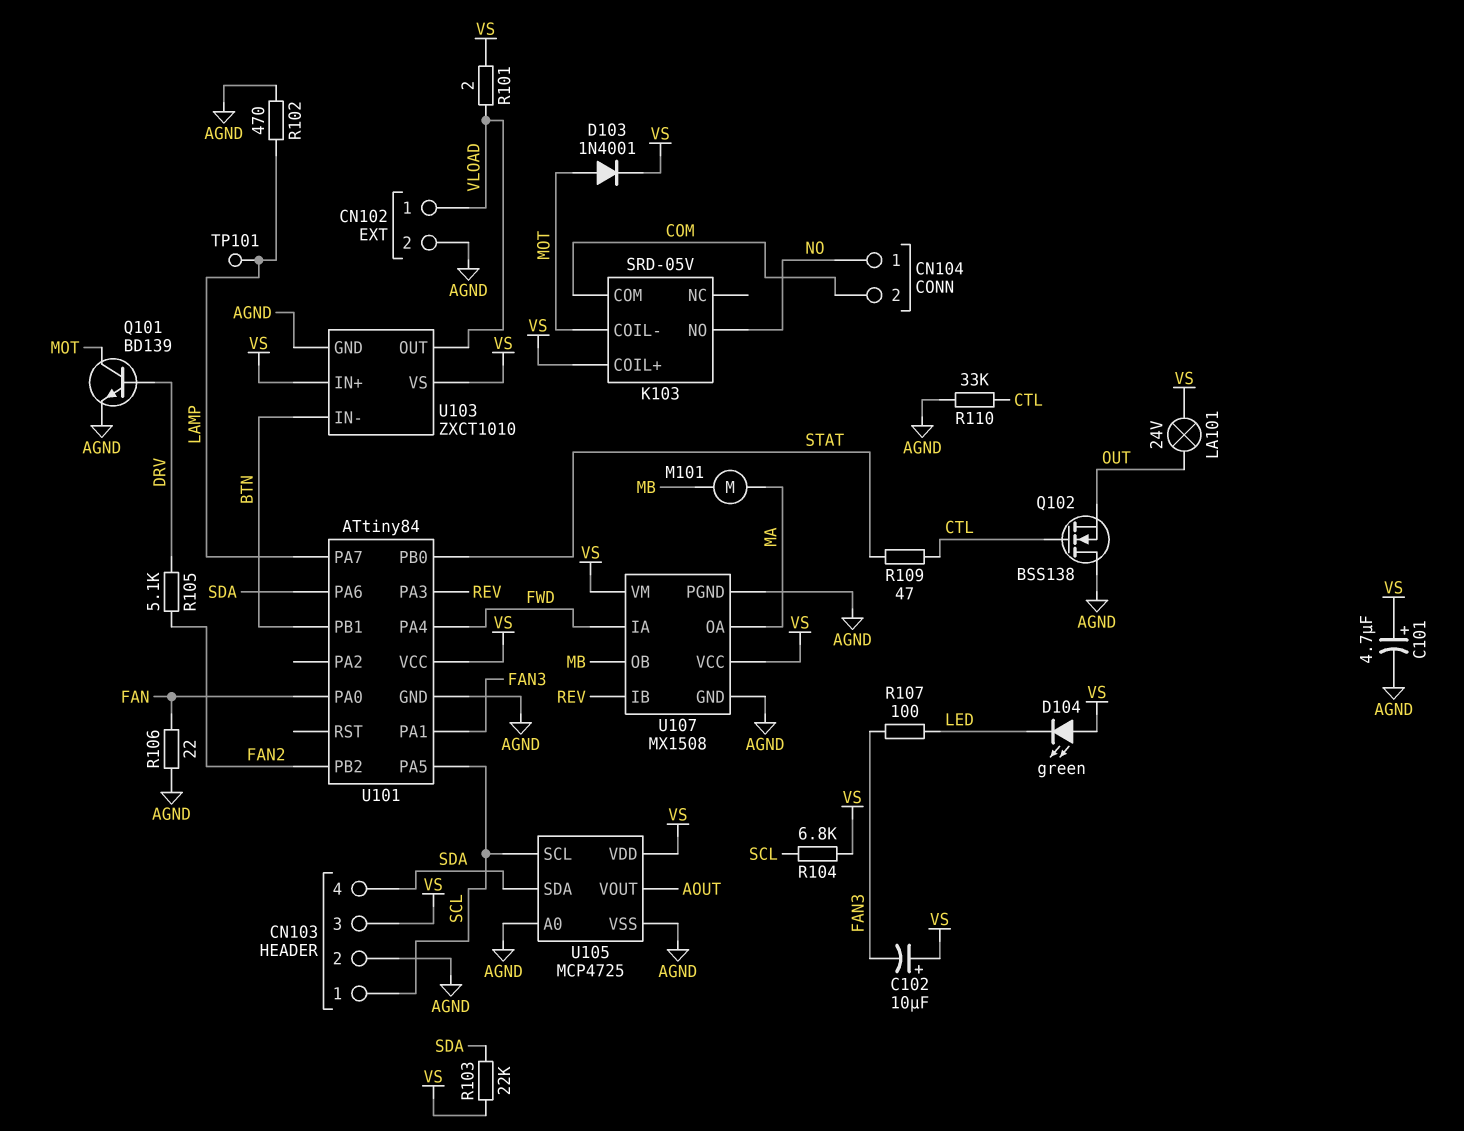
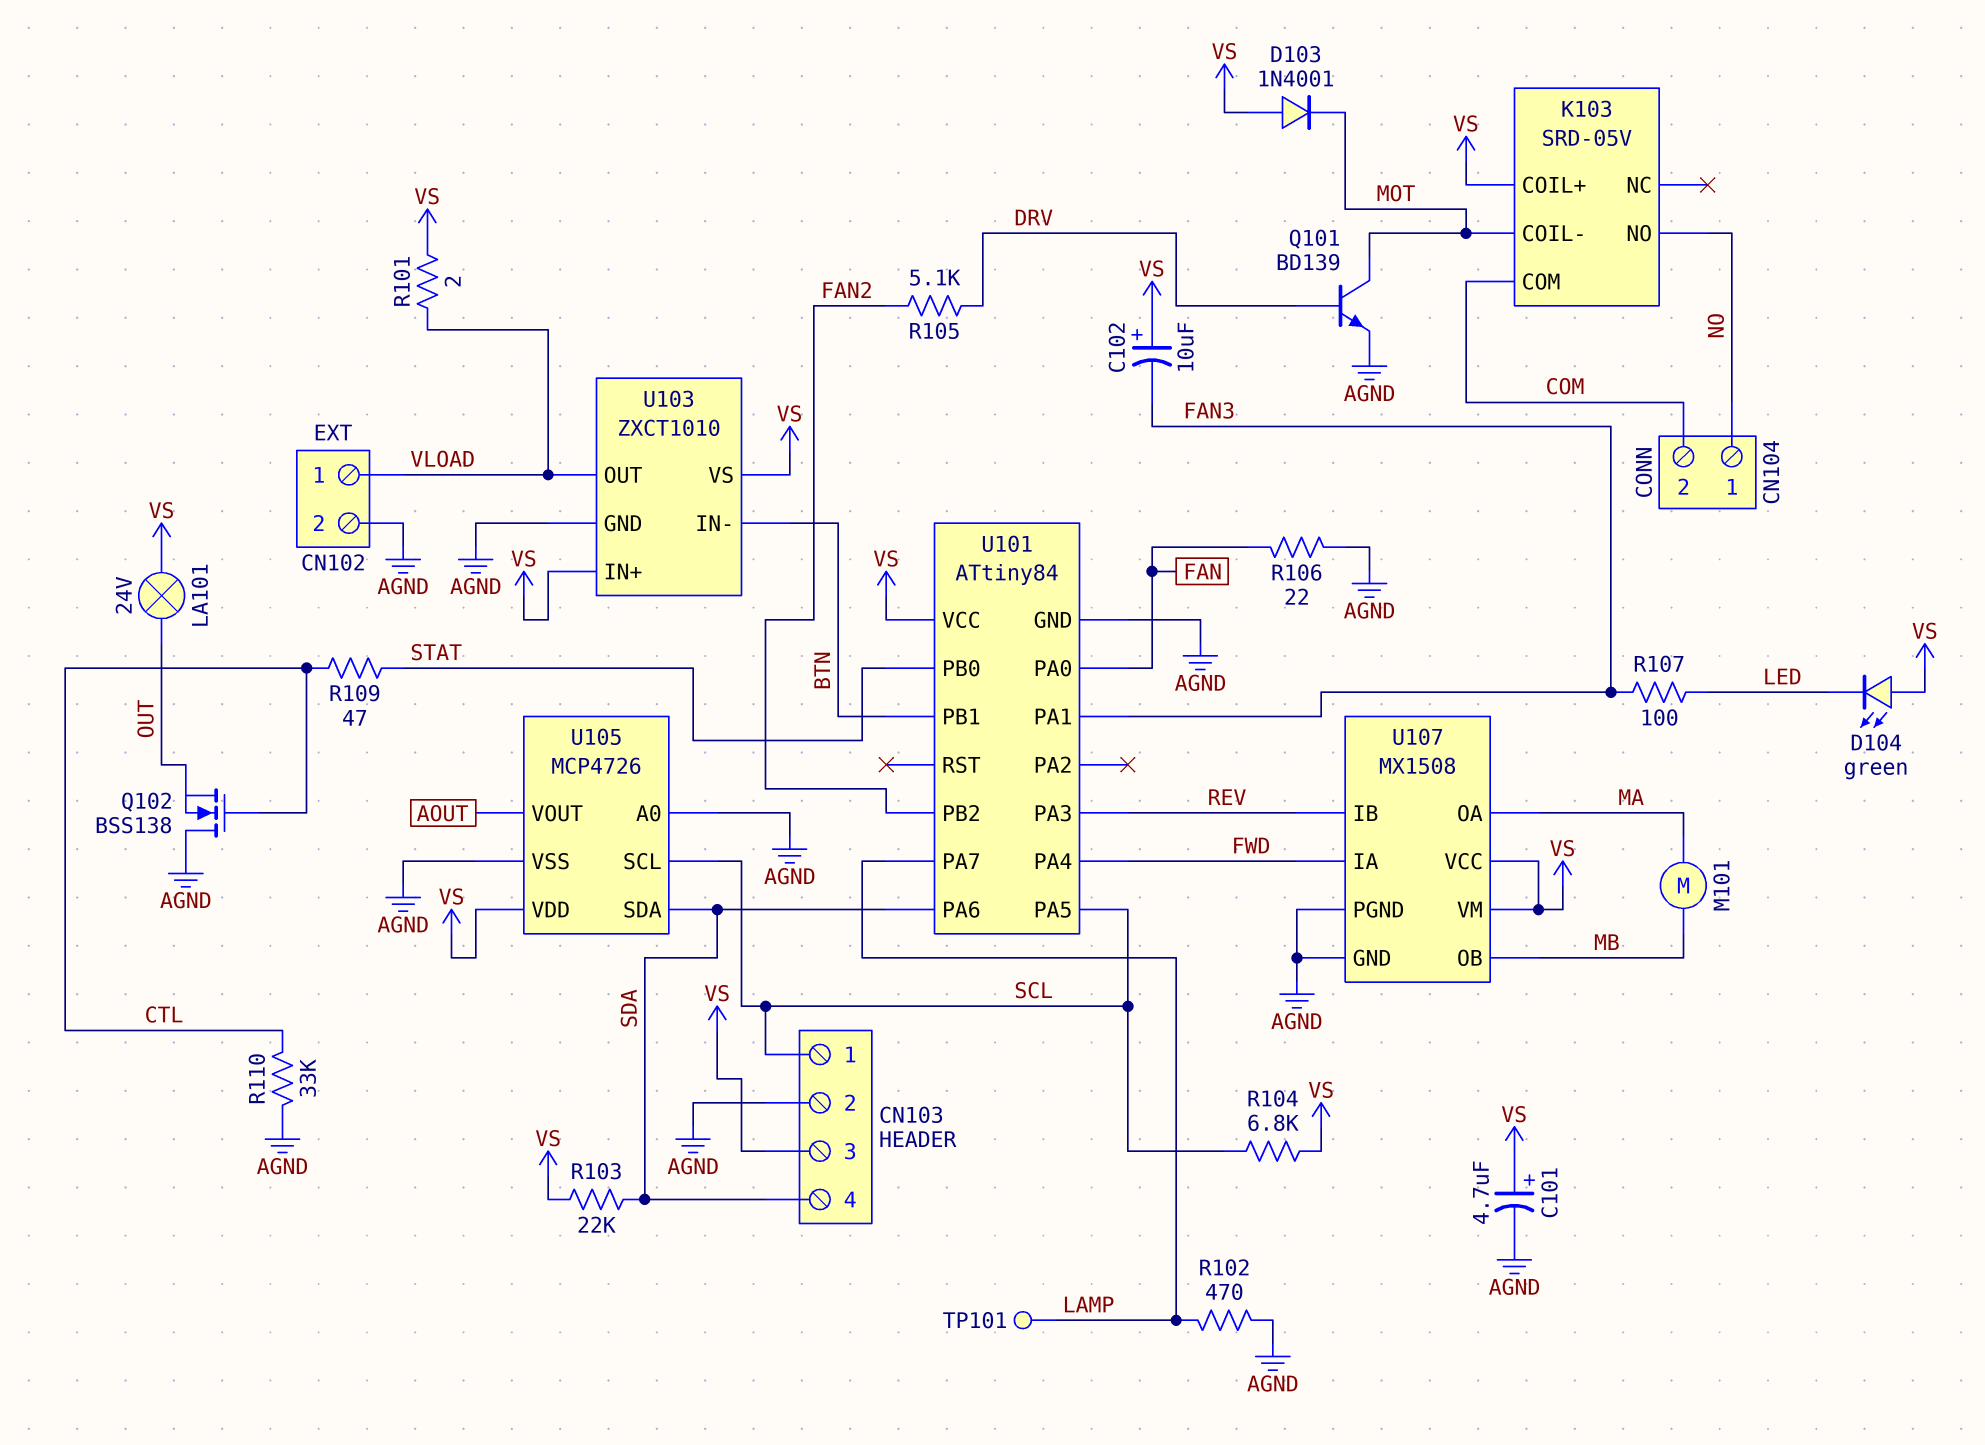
D103: diode 1N4001 (A MOT, K VS) -> diode 1N4001 (A VS, K MOT)
U105: MCP4725 -> MCP4726

